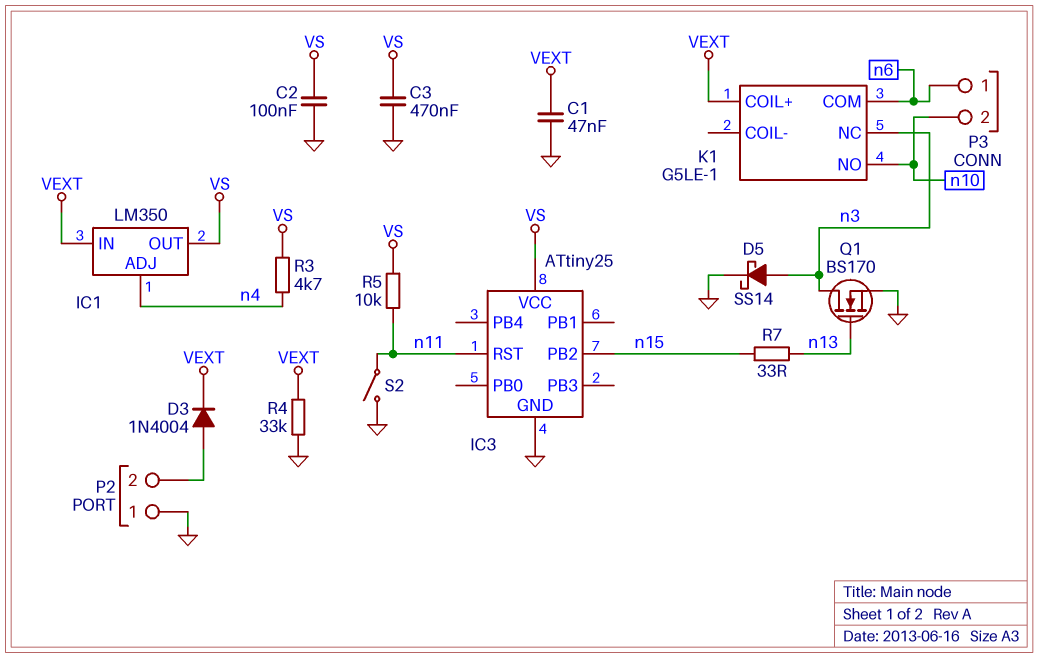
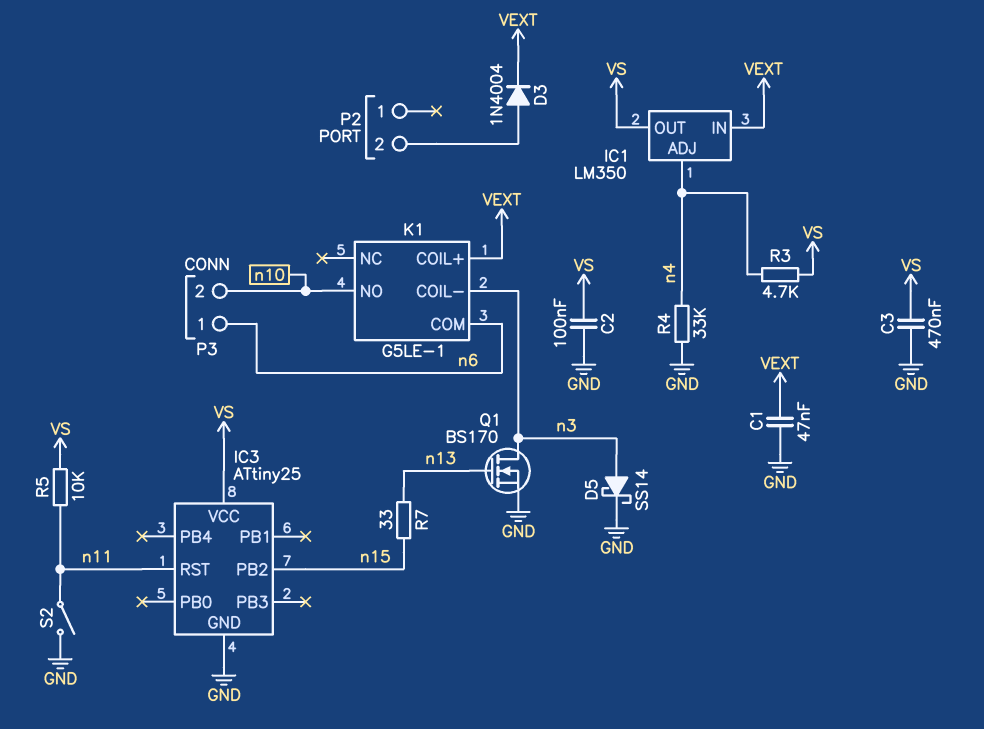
K1 pin COIL-: none -> n3
K1 pin NC: n3 -> none
P2 pin 1: GND -> none
R4: 33k (GND, VEXT) -> 33k (GND, n4)

